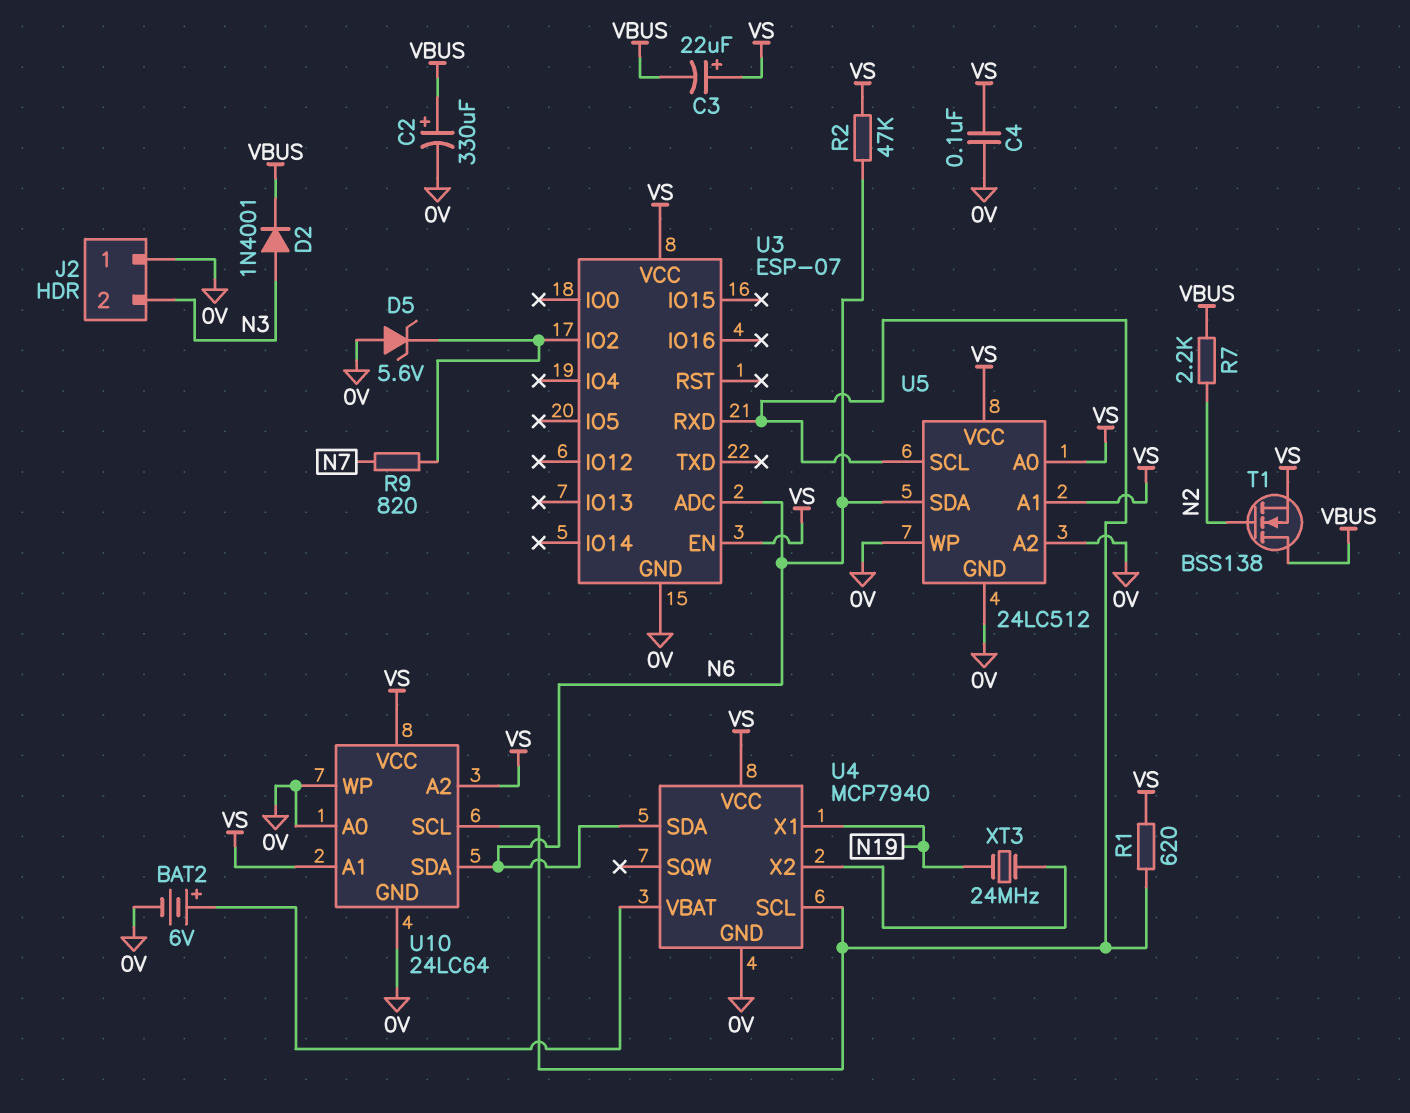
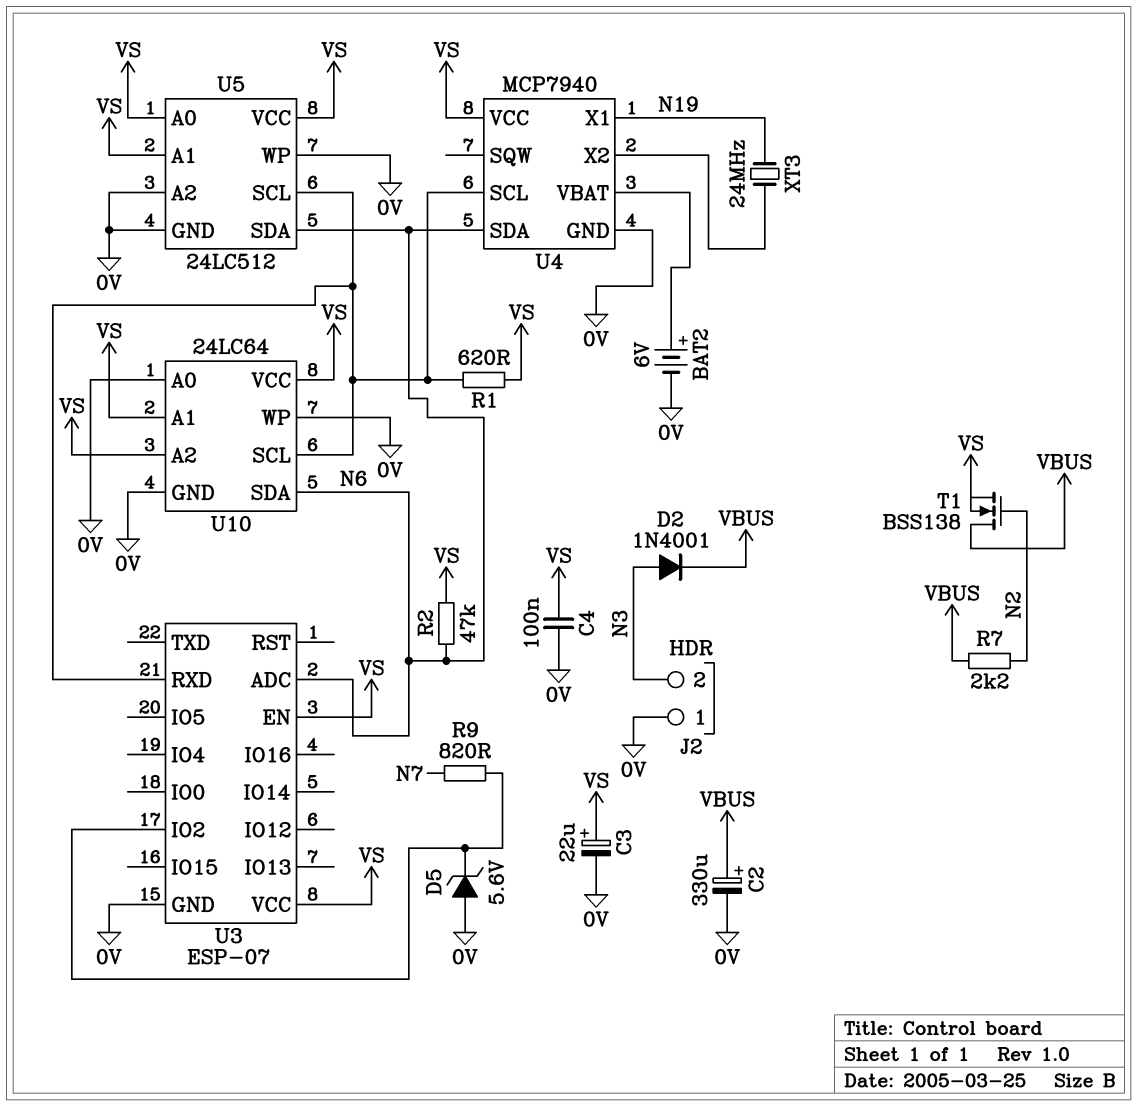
C3: 22uF (plus VS, minus VBUS) -> 22uF (plus VS, minus 0V)

